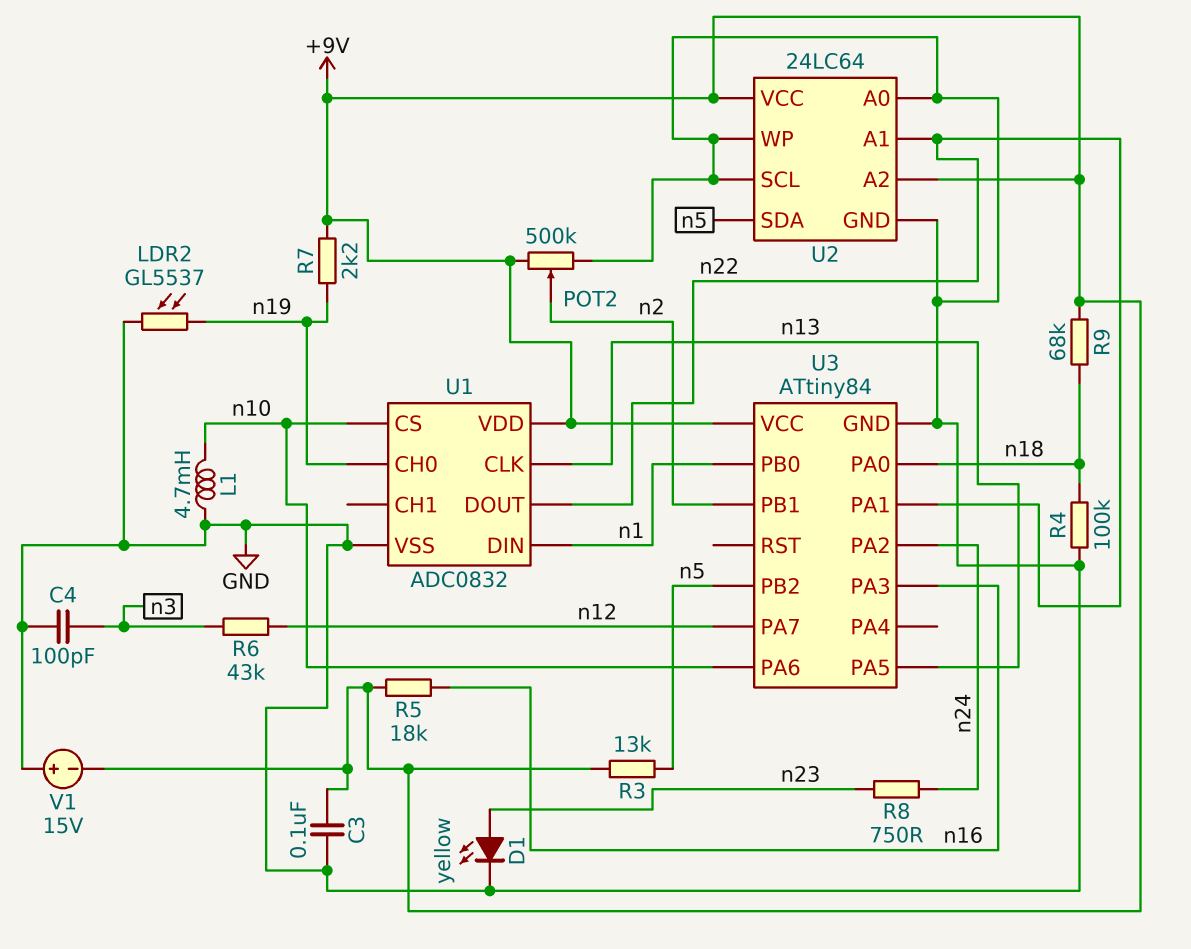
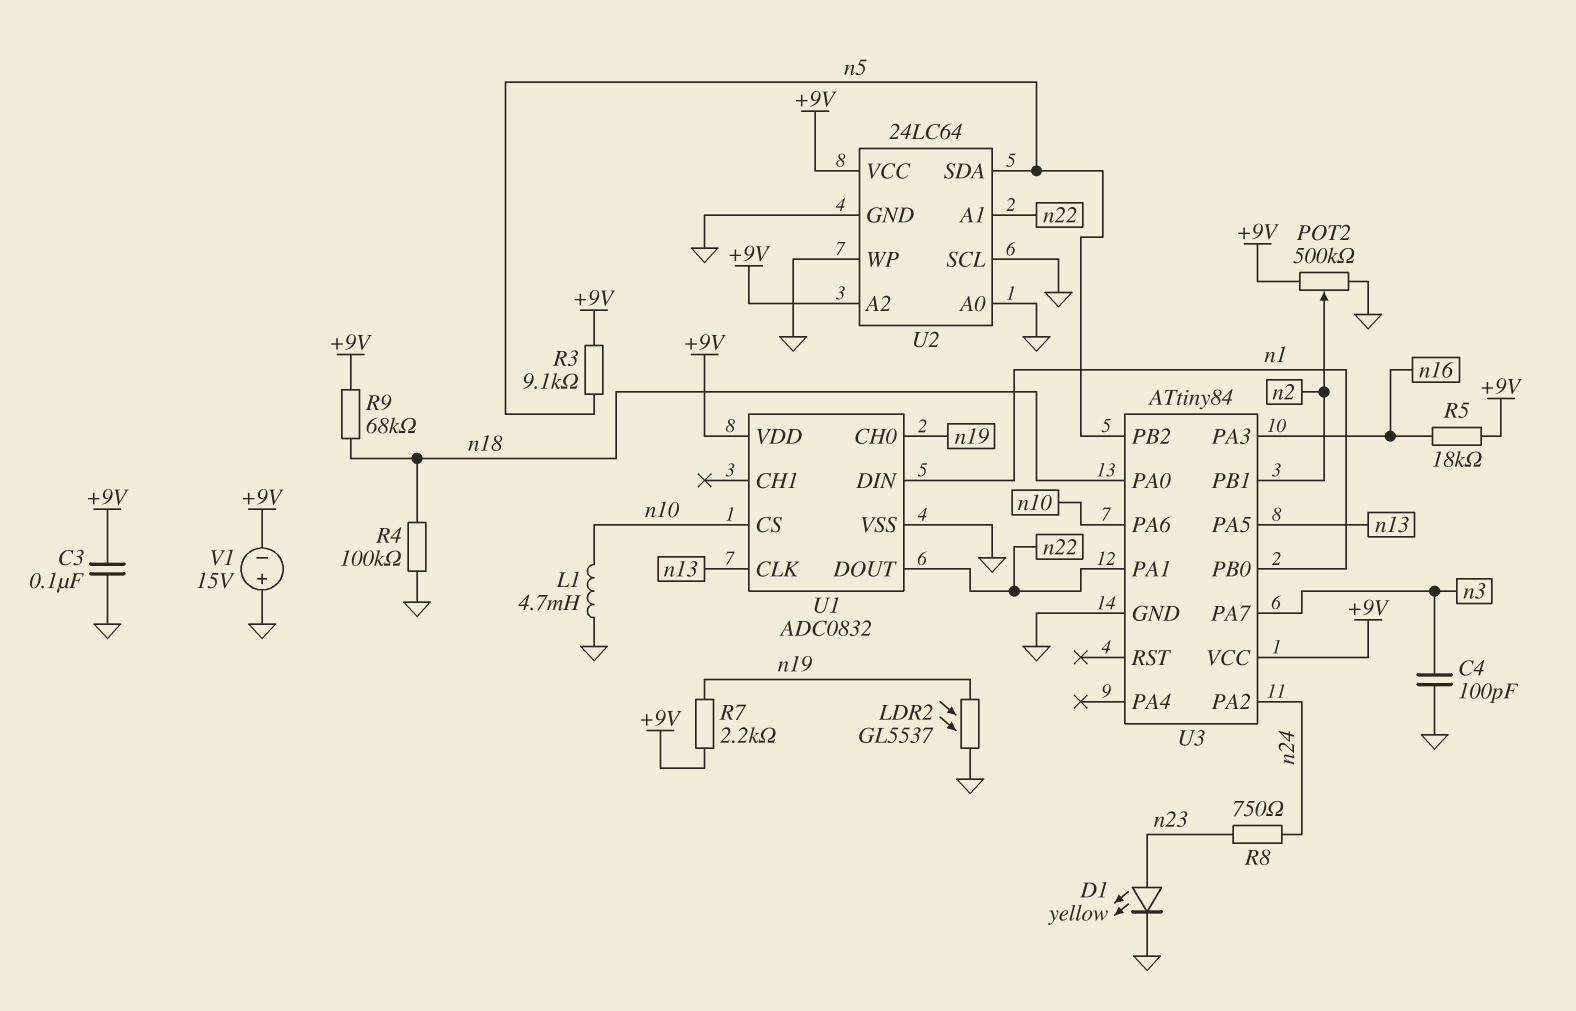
R3: 13k (+9V, n5) -> 9.1k (+9V, n5)
R6: 43k (n3, n12) -> none
U3 pin PA7: n12 -> n3

